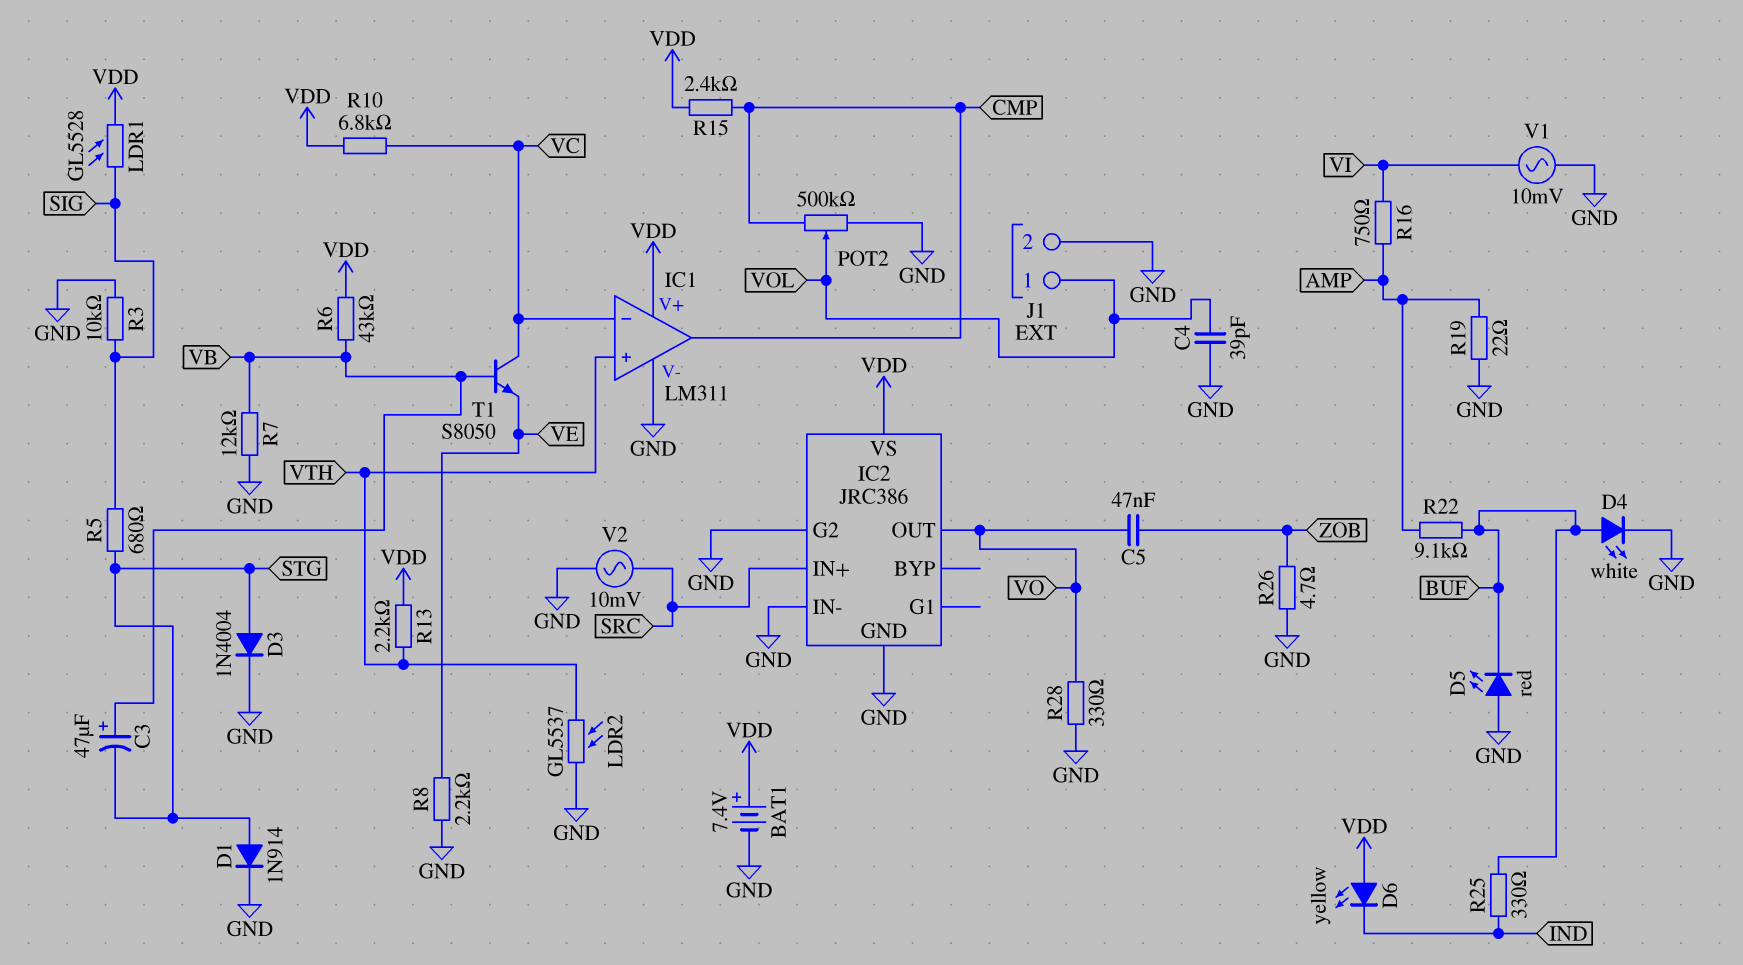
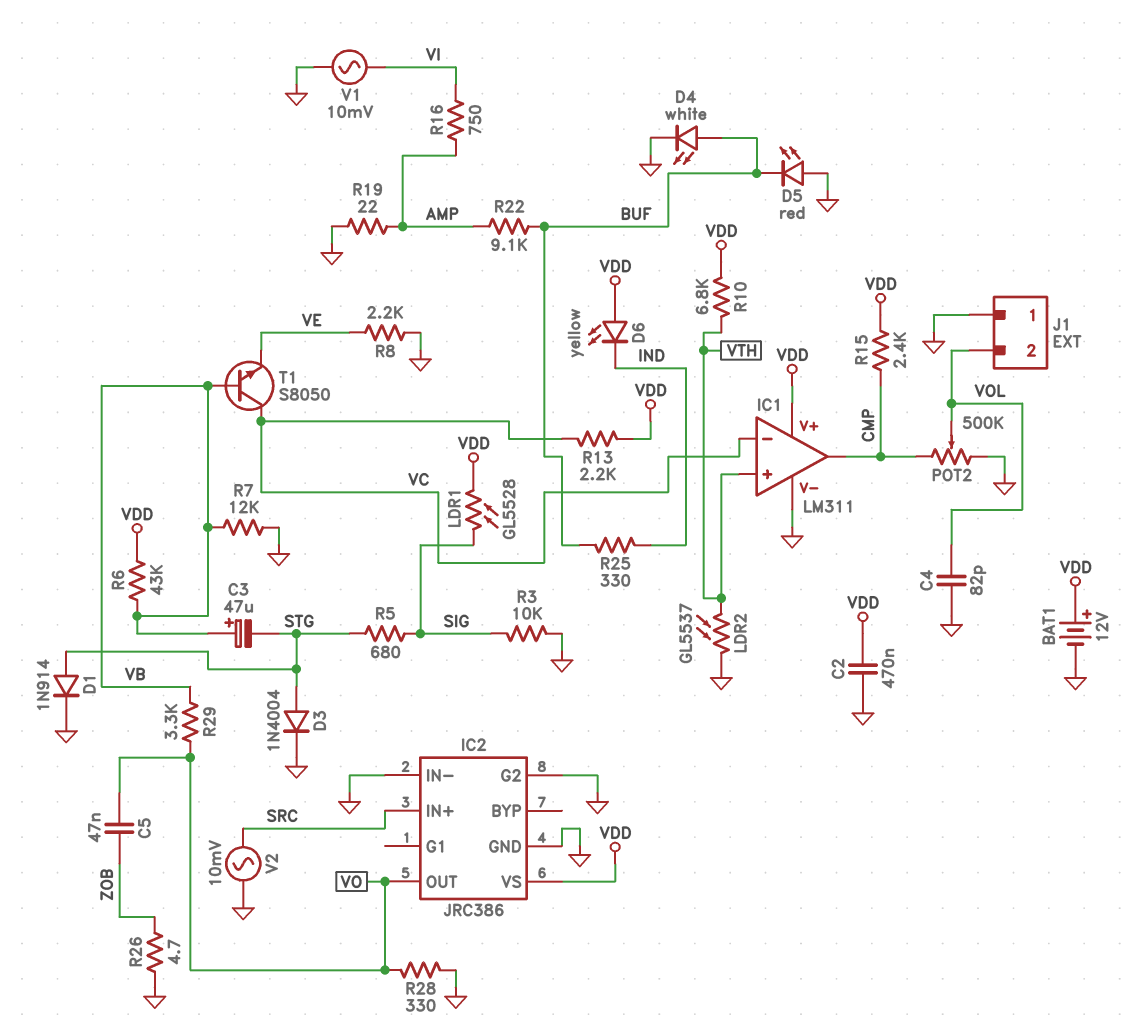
BAT1: 7.4V (plus VDD, minus GND) -> 12V (plus VDD, minus GND)
C2: none -> 470nF (GND, VDD)
C4: 39pF (GND, VOL) -> 82pF (GND, VOL)
J1 pin 1: VOL -> GND
J1 pin 2: GND -> VOL
R10: 6.8k (VC, VDD) -> 6.8k (VDD, VTH)
R13: 2.2k (VDD, VTH) -> 2.2k (VC, VDD)
R29: none -> 3.3k (VB, VO)

